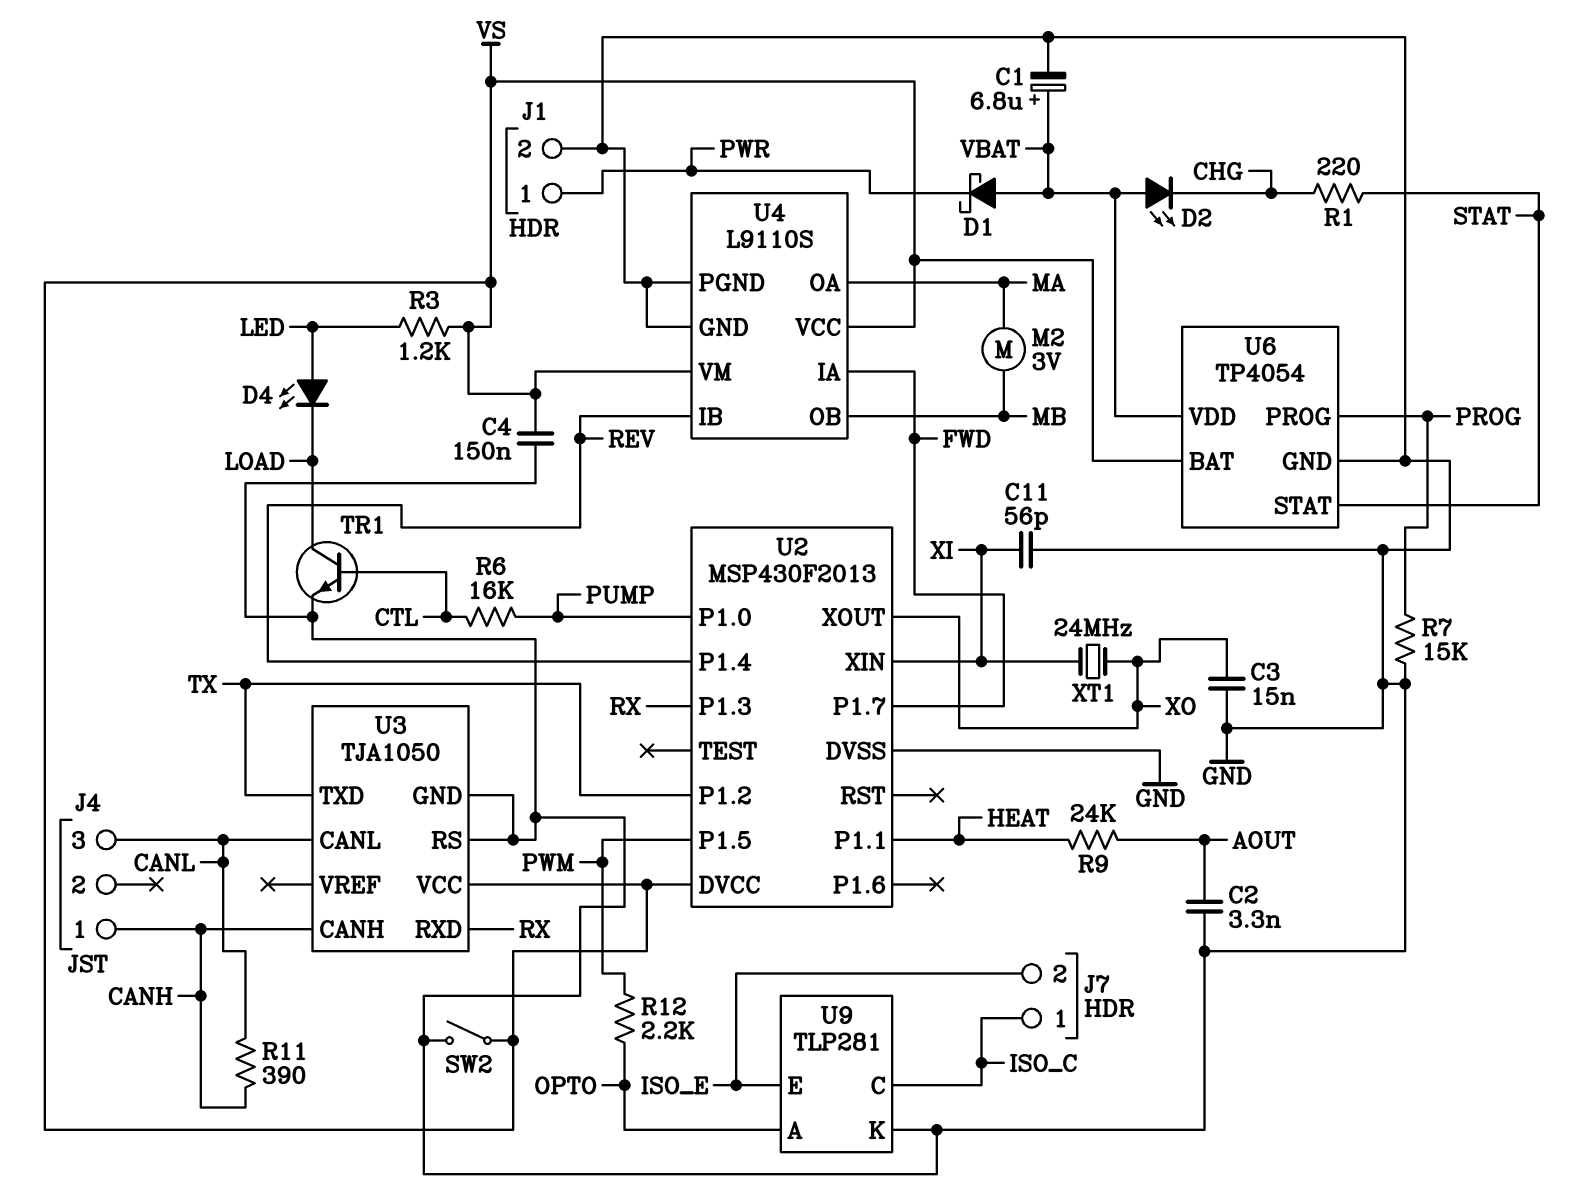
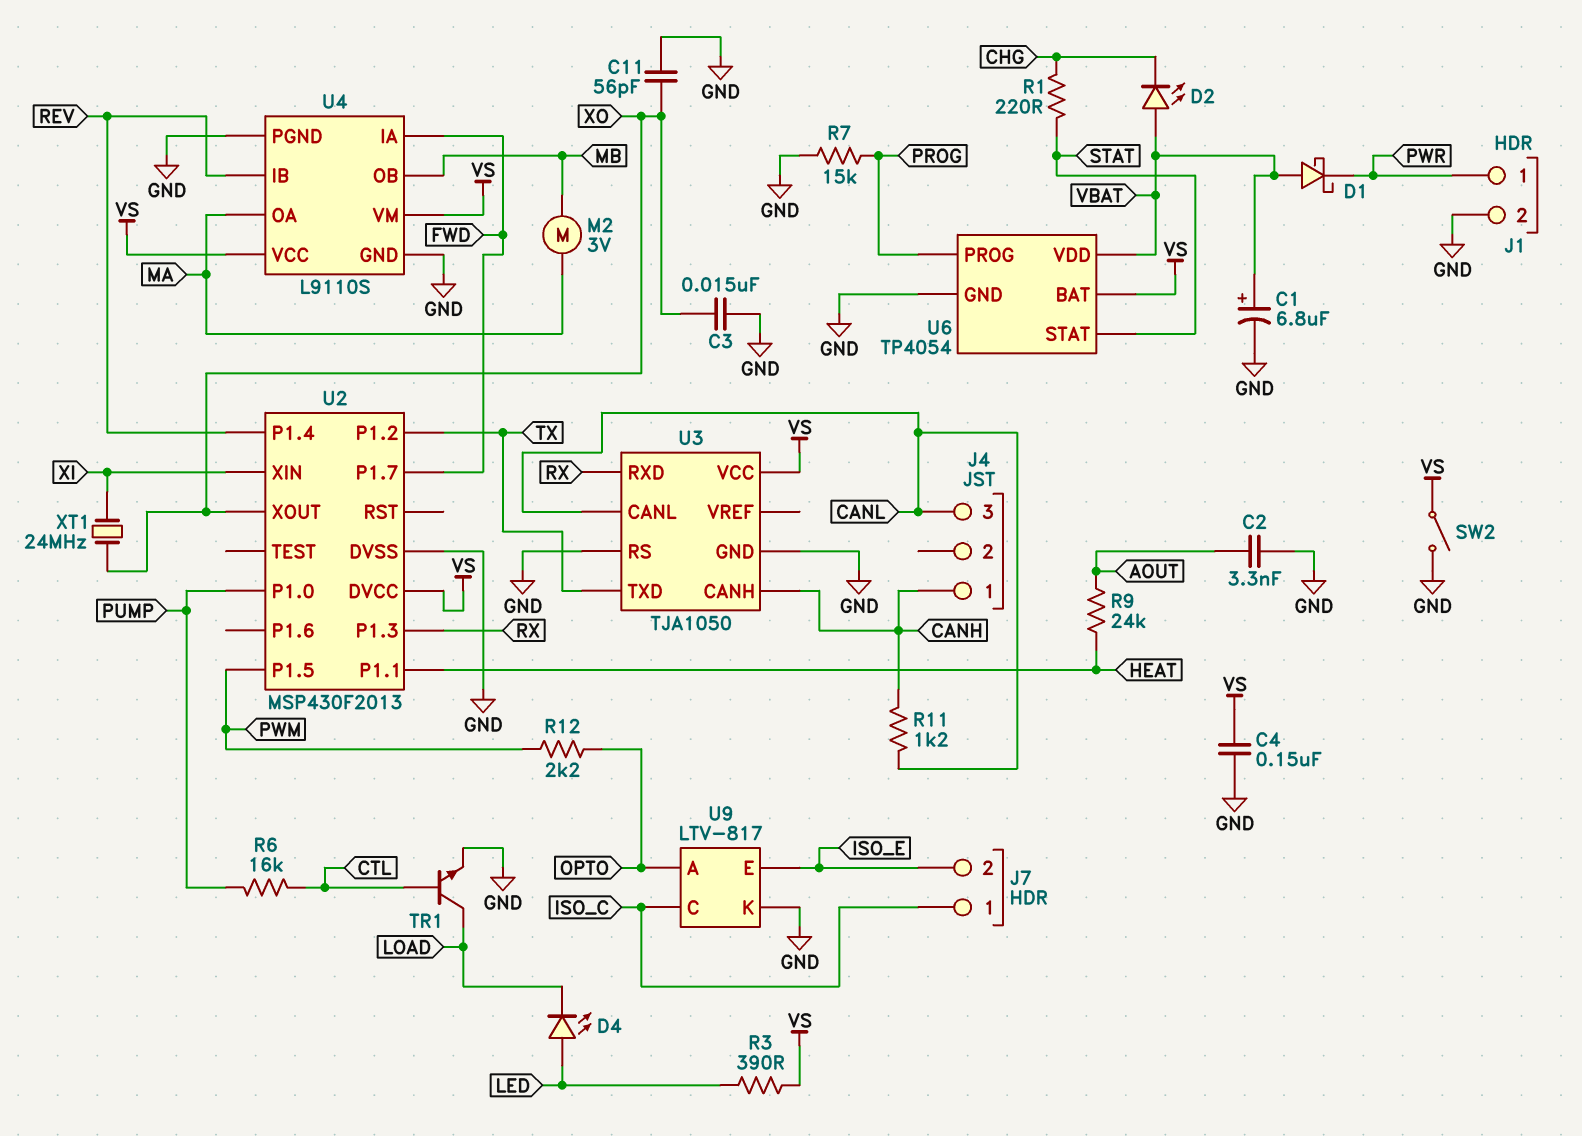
C11: 56pF (GND, XI) -> 56pF (GND, XO)
R3: 1.2k (LED, VS) -> 390 (LED, VS)
R11: 390 (CANH, CANL) -> 1.2k (CANH, CANL)
U9: TLP281 -> LTV-817

